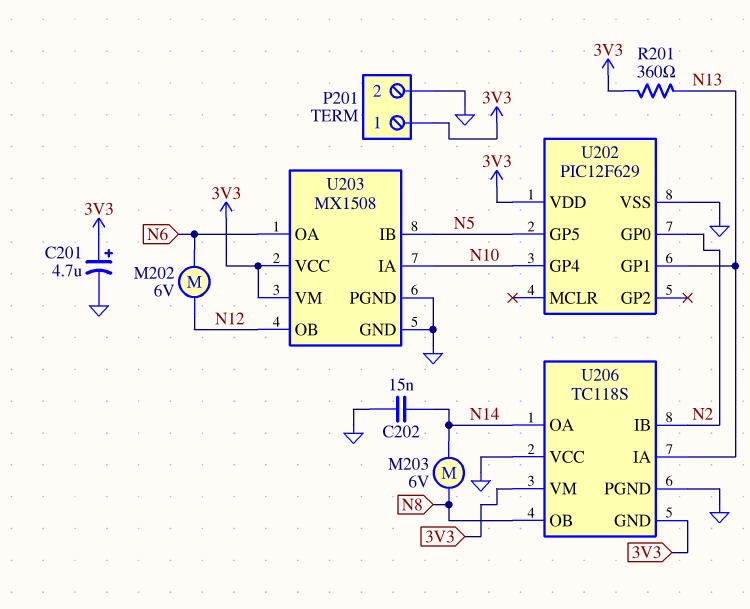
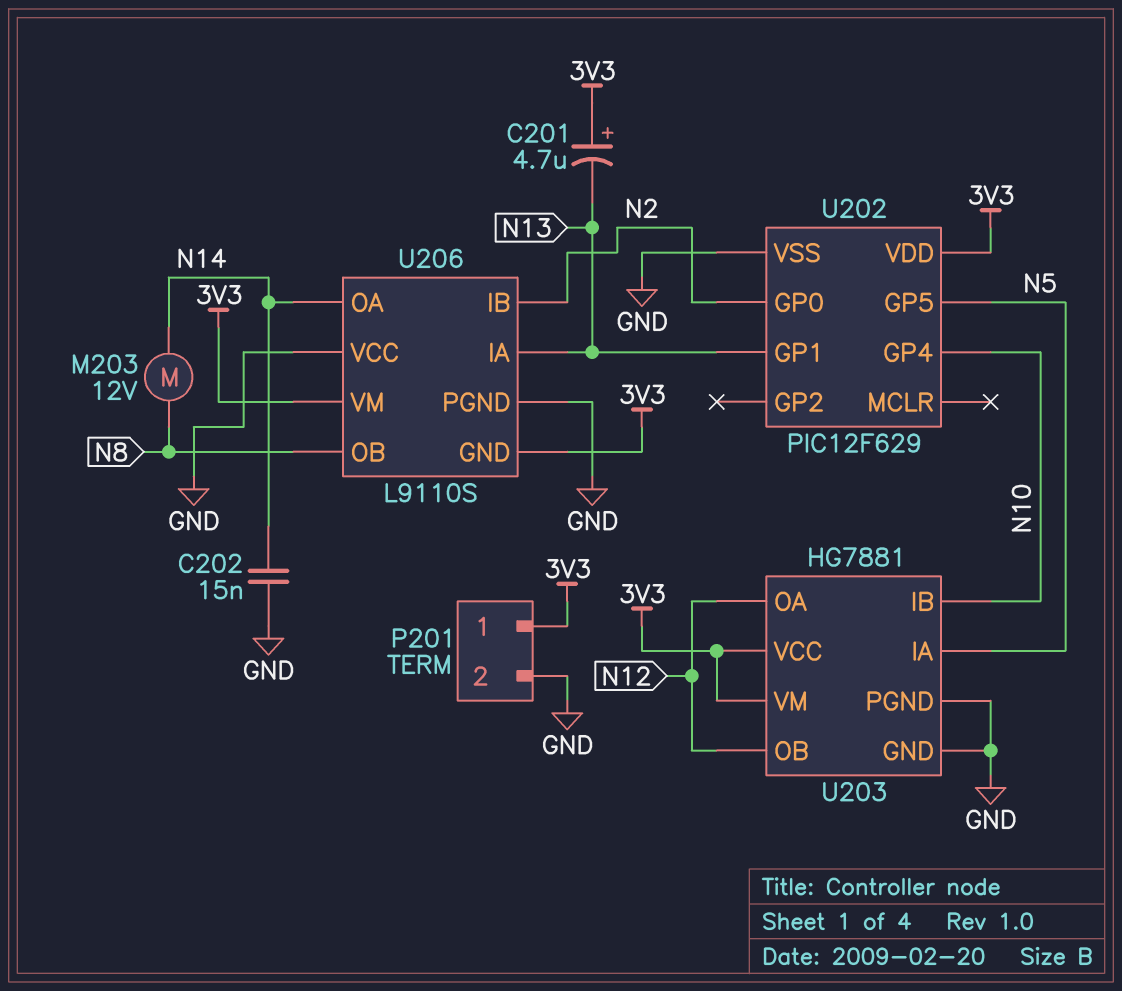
C201: 4.7uF (plus 3V3, minus GND) -> 4.7uF (plus 3V3, minus N13)
M202: motor 6V (N6, N12) -> none
M203: motor 6V (N8, N14) -> motor 12V (N8, N14)
R201: 360 (3V3, N13) -> none
U203: MX1508 -> HG7881
U203 pin IA: N10 -> N5
U203 pin IB: N5 -> N10
U203 pin OA: N6 -> N12
U206: TC118S -> L9110S

